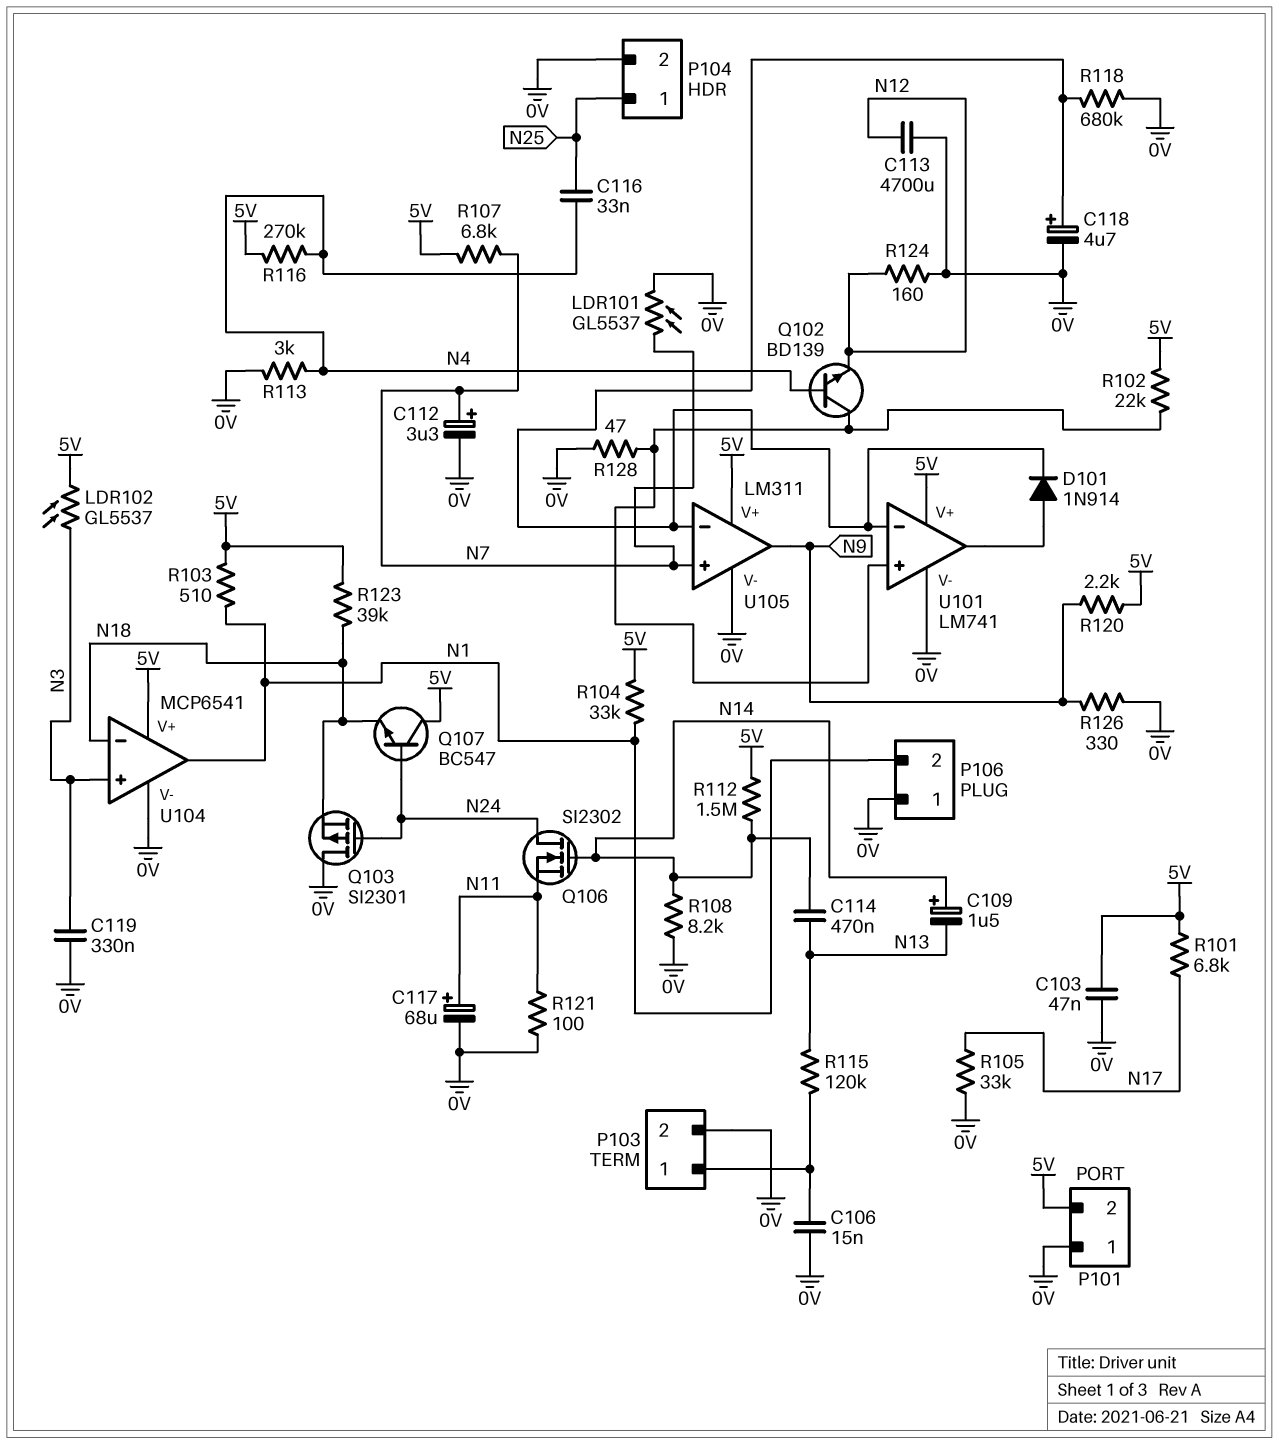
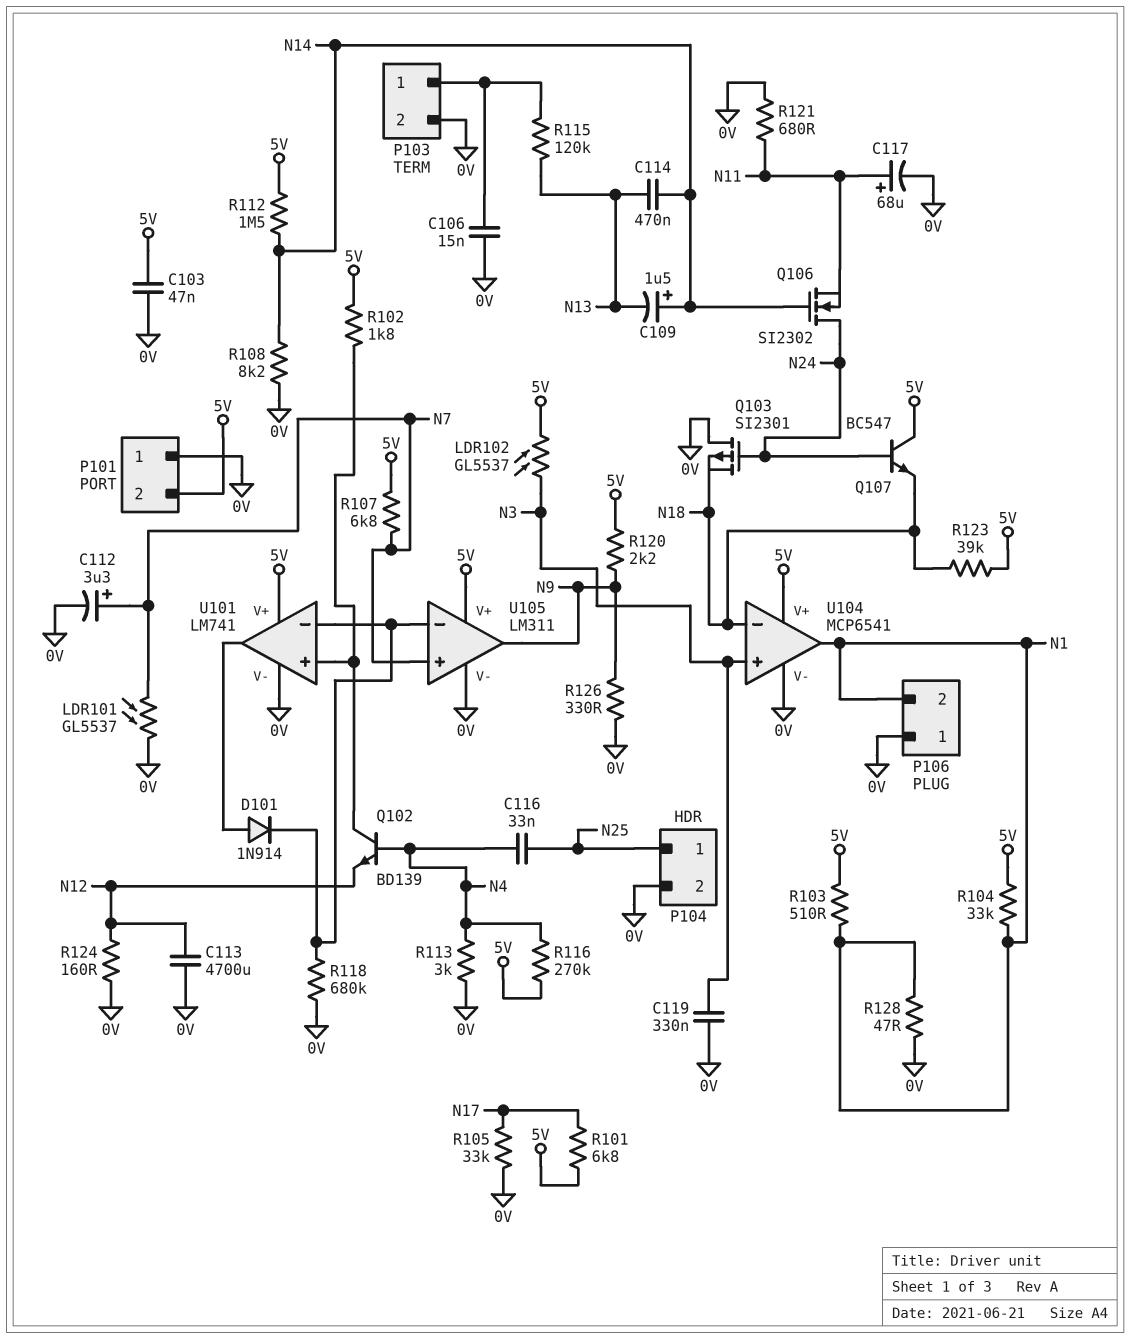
C118: 4.7uF (plus U101/in-, minus 0V) -> none
R102: 22k (5V, U101/in+) -> 1.8k (5V, U101/in+)
R121: 100 (0V, N11) -> 680 (0V, N11)
R128: 47 (0V, U101/in+) -> 47 (0V, N1)

